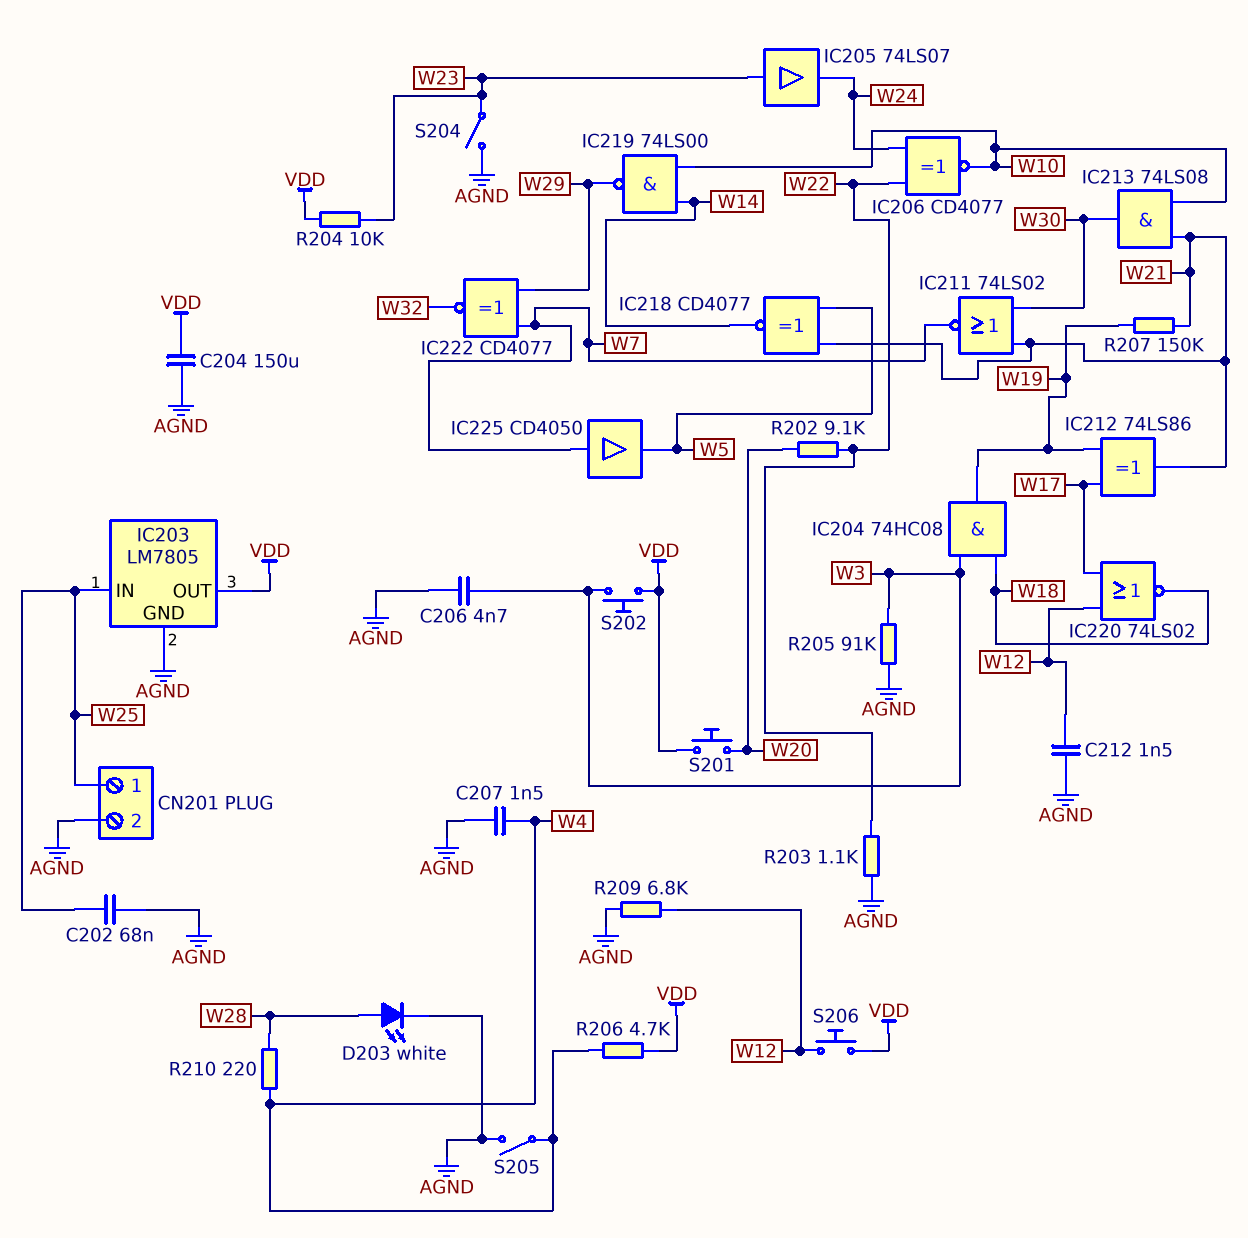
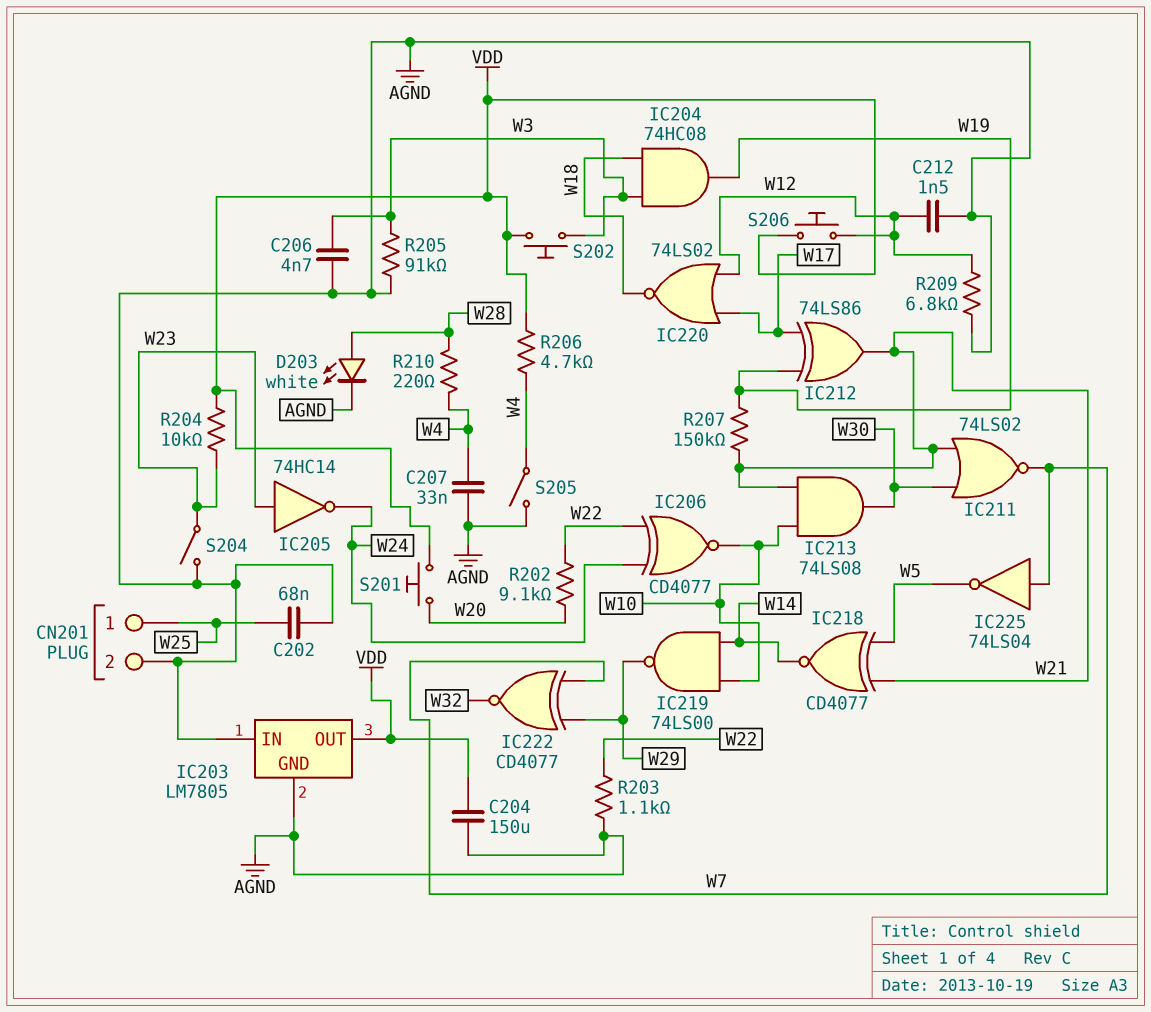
C207: 1.5nF (AGND, W4) -> 33nF (AGND, W4)
IC203 pin IN: W25 -> AGND
IC205: buffer 74LS07 (in W23, out W24) -> NOT 74HC14 (in W23, out W24)
IC225: buffer CD4050 (in W7, out W5) -> NOT 74LS04 (in W7, out W5)

